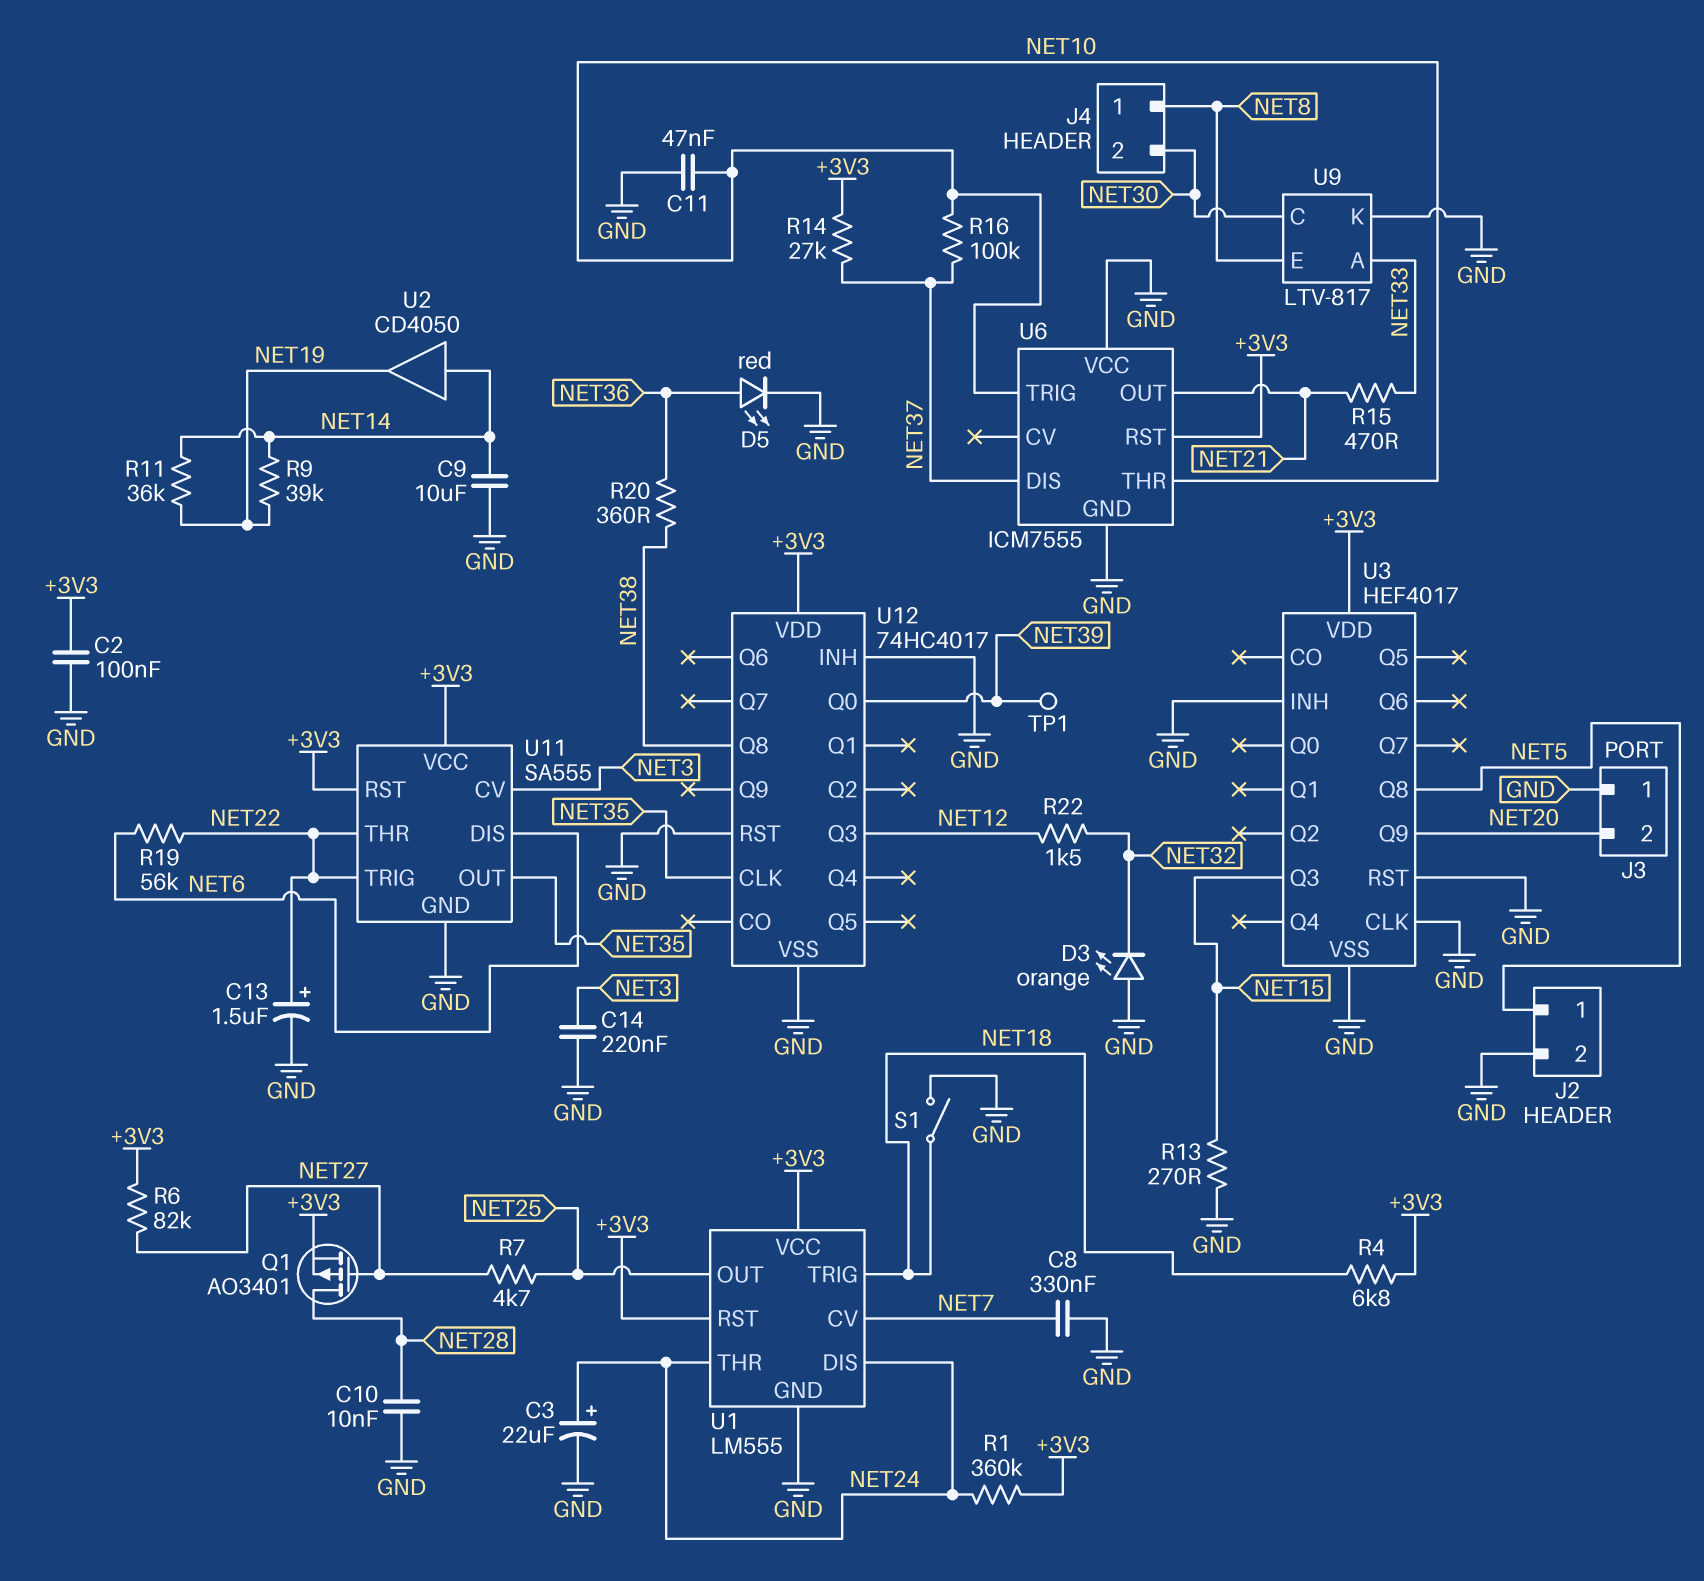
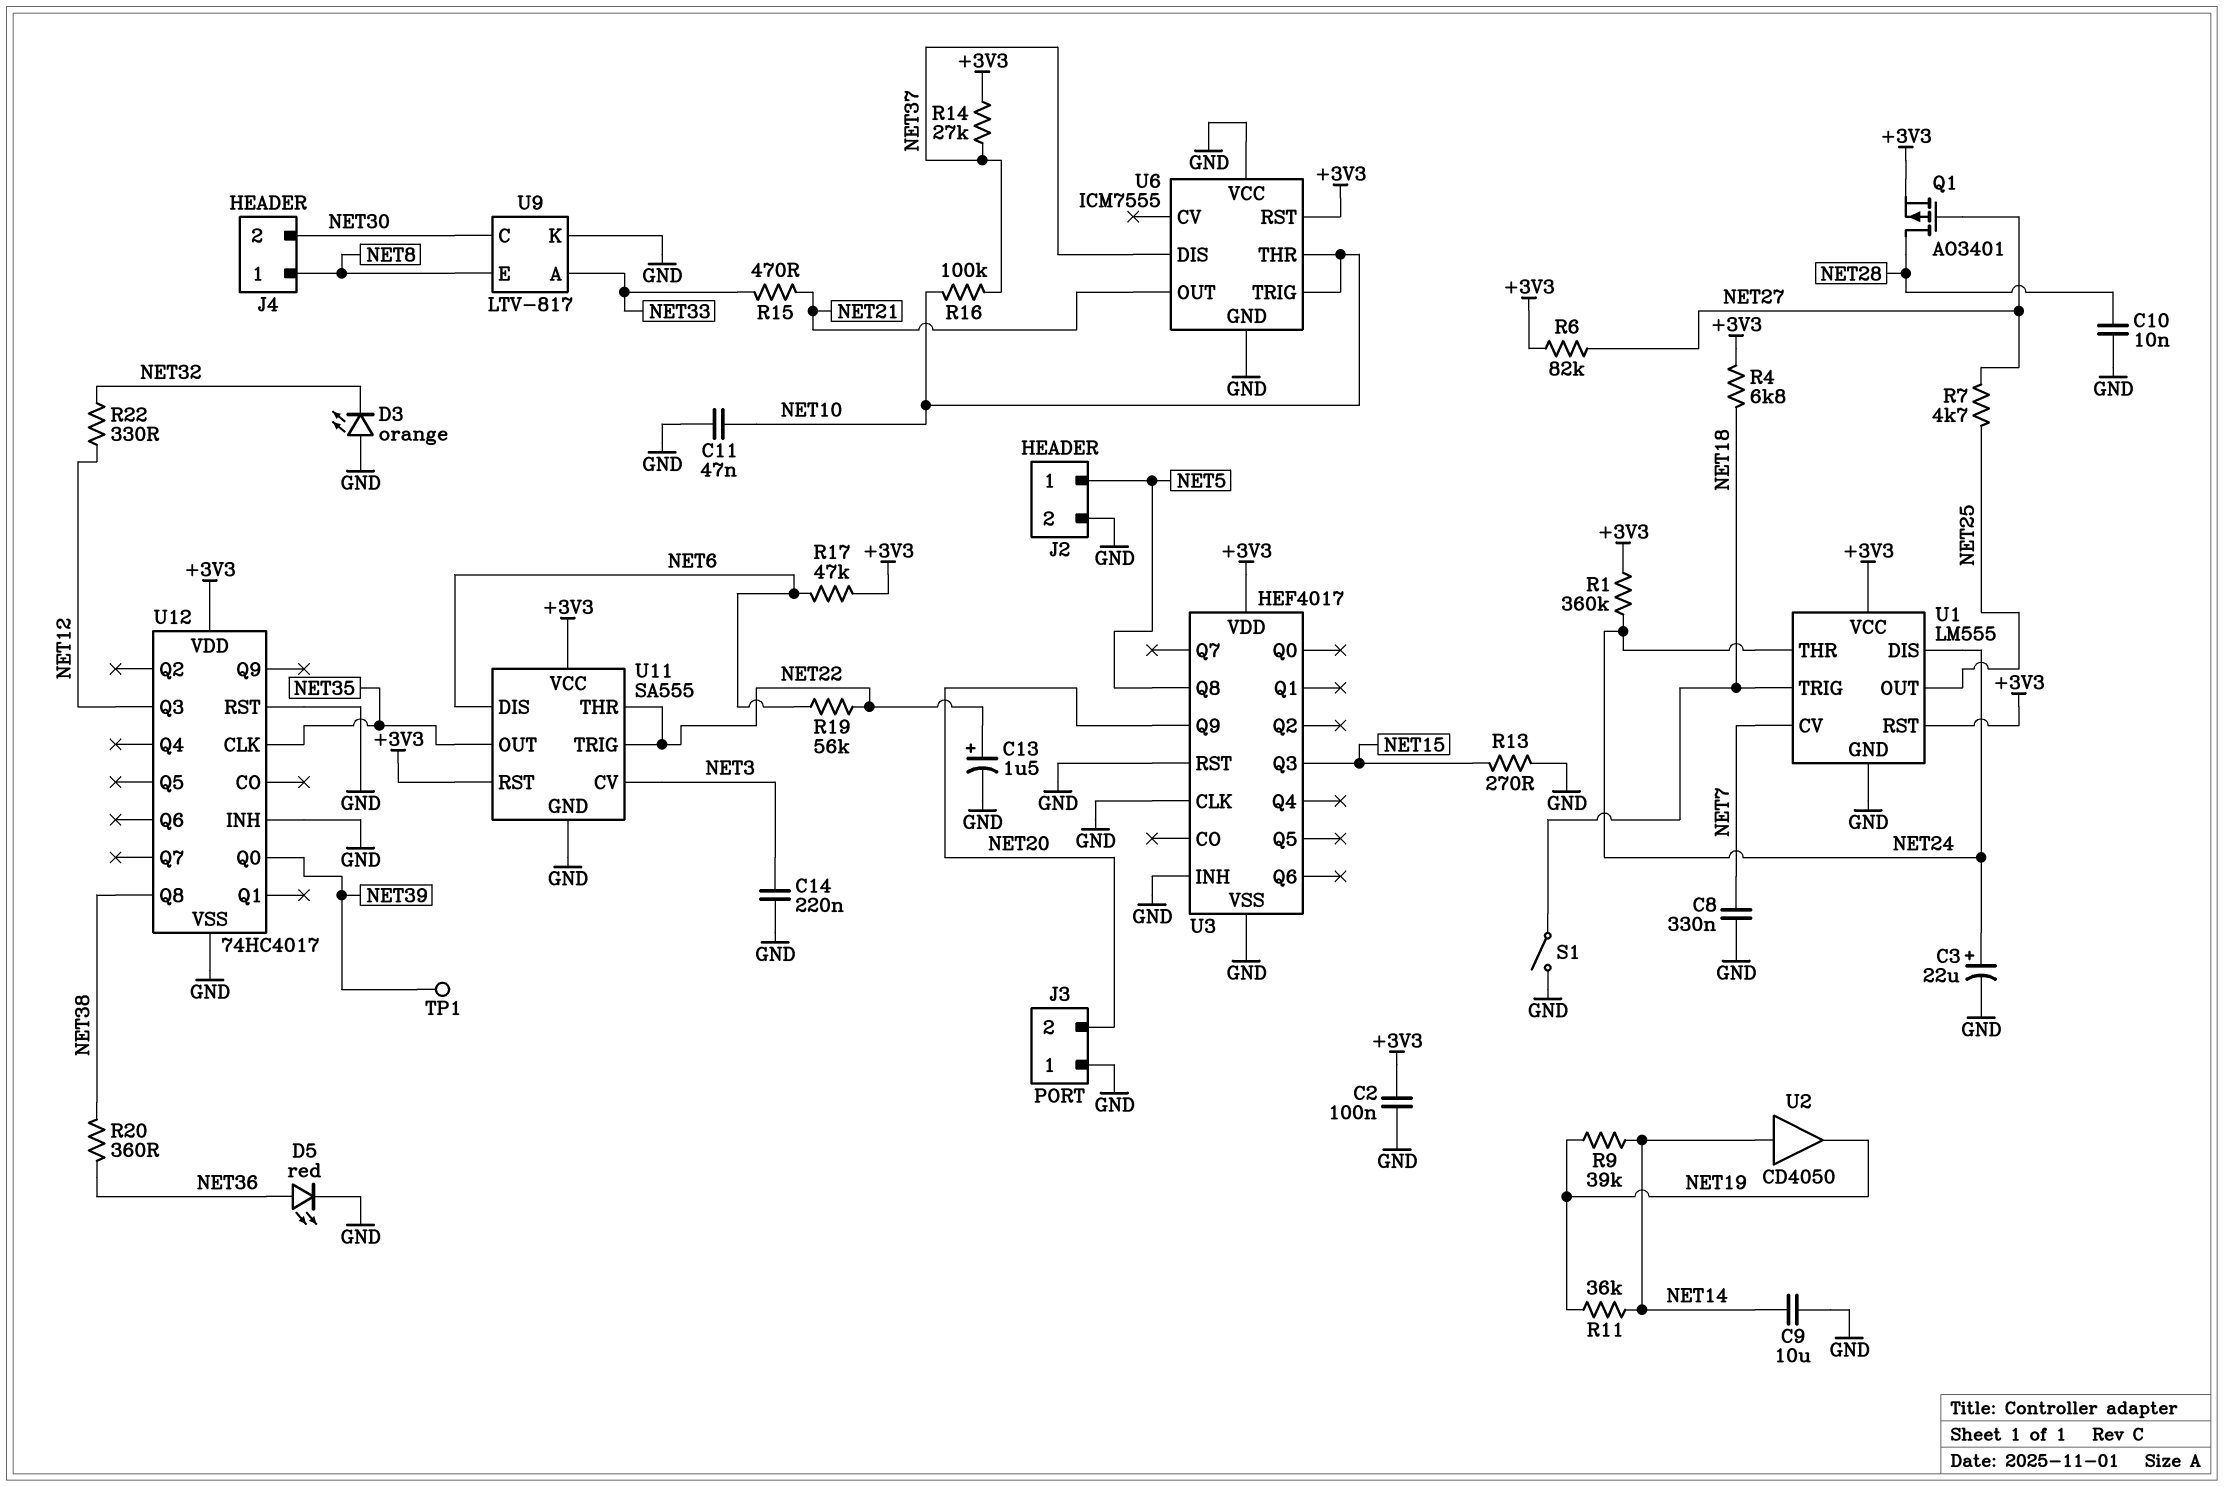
R17: none -> 47k (+3V3, NET6)
R22: 1.5k (NET12, NET32) -> 330 (NET12, NET32)

